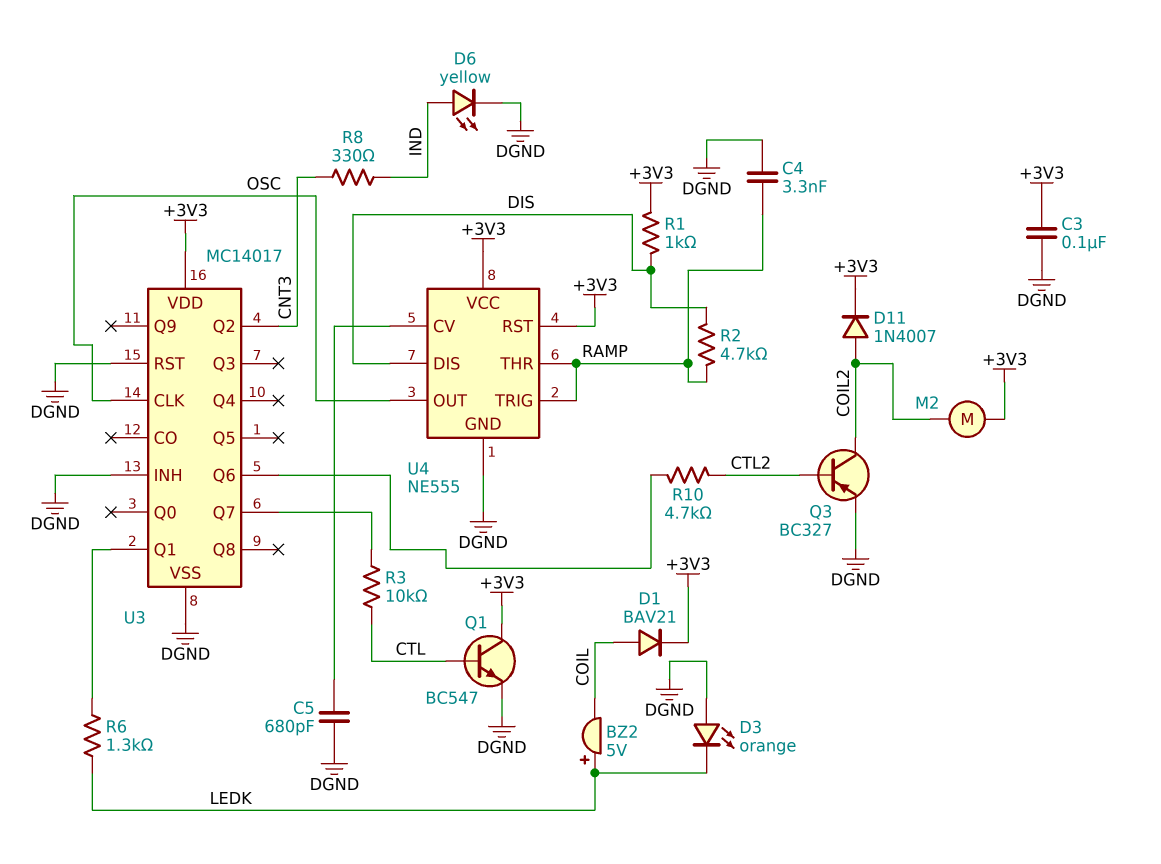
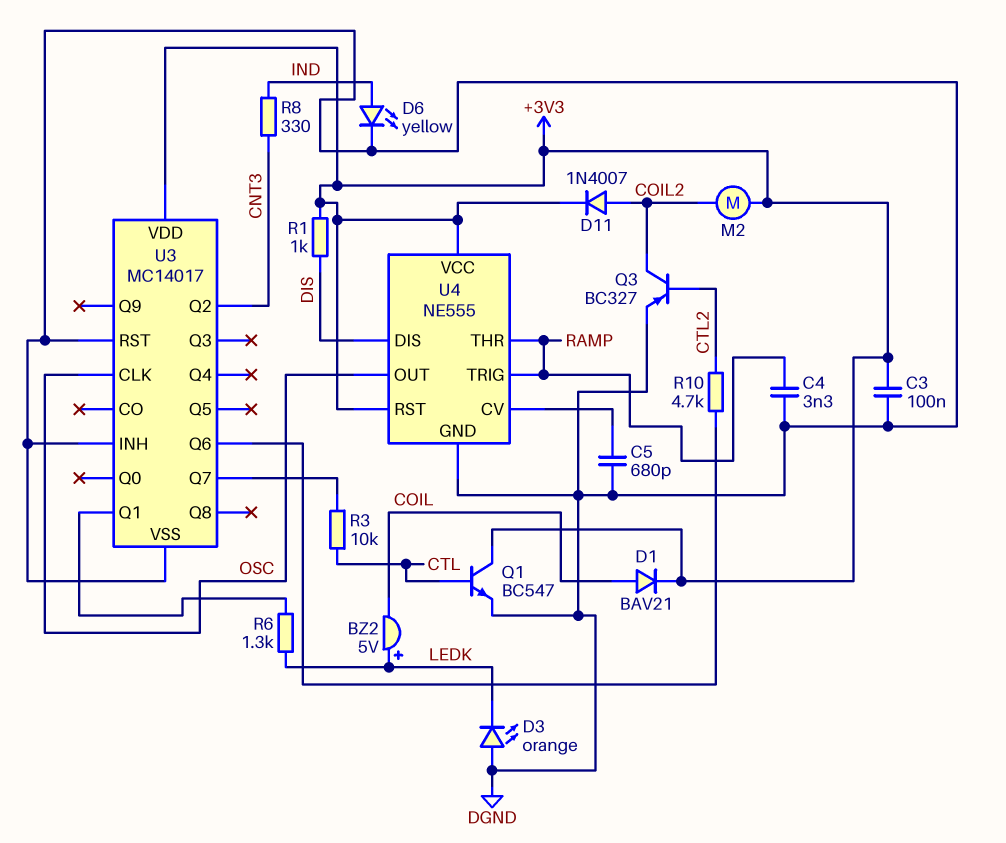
R2: 4.7k (DIS, RAMP) -> none

